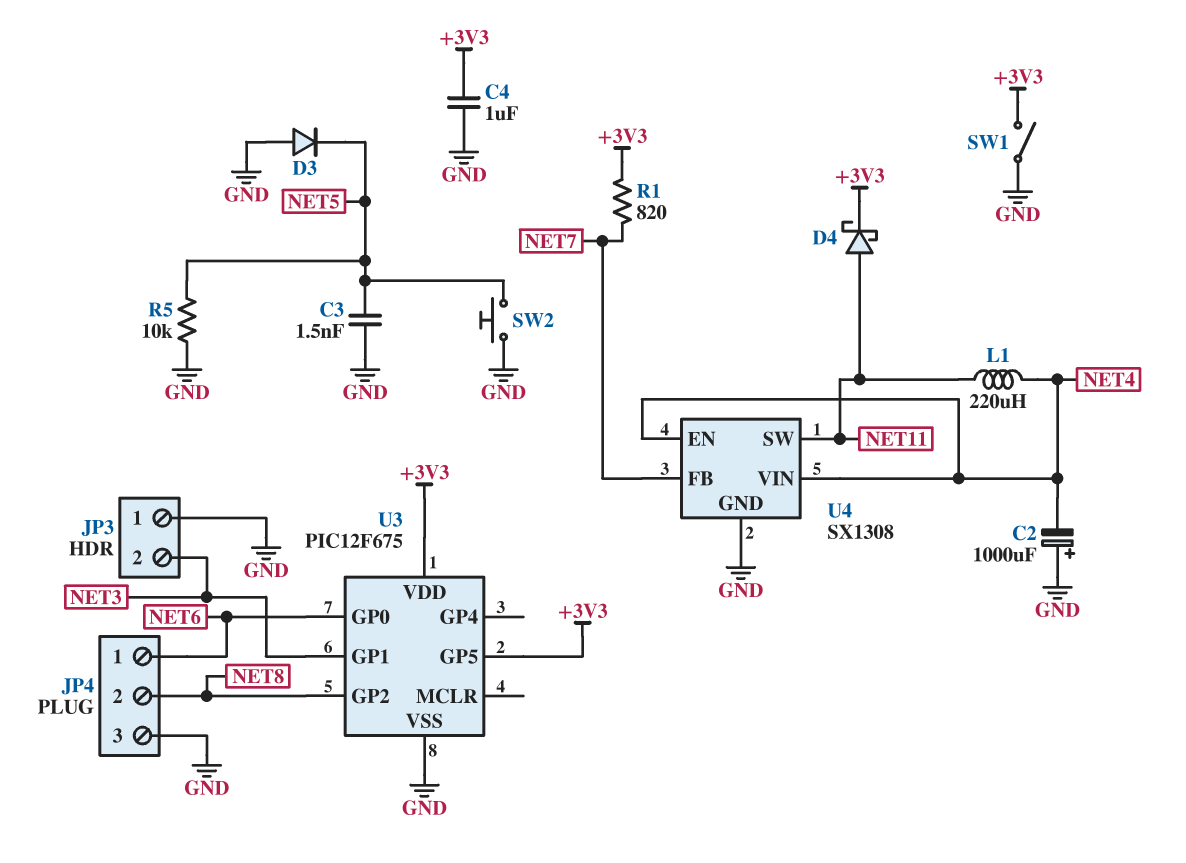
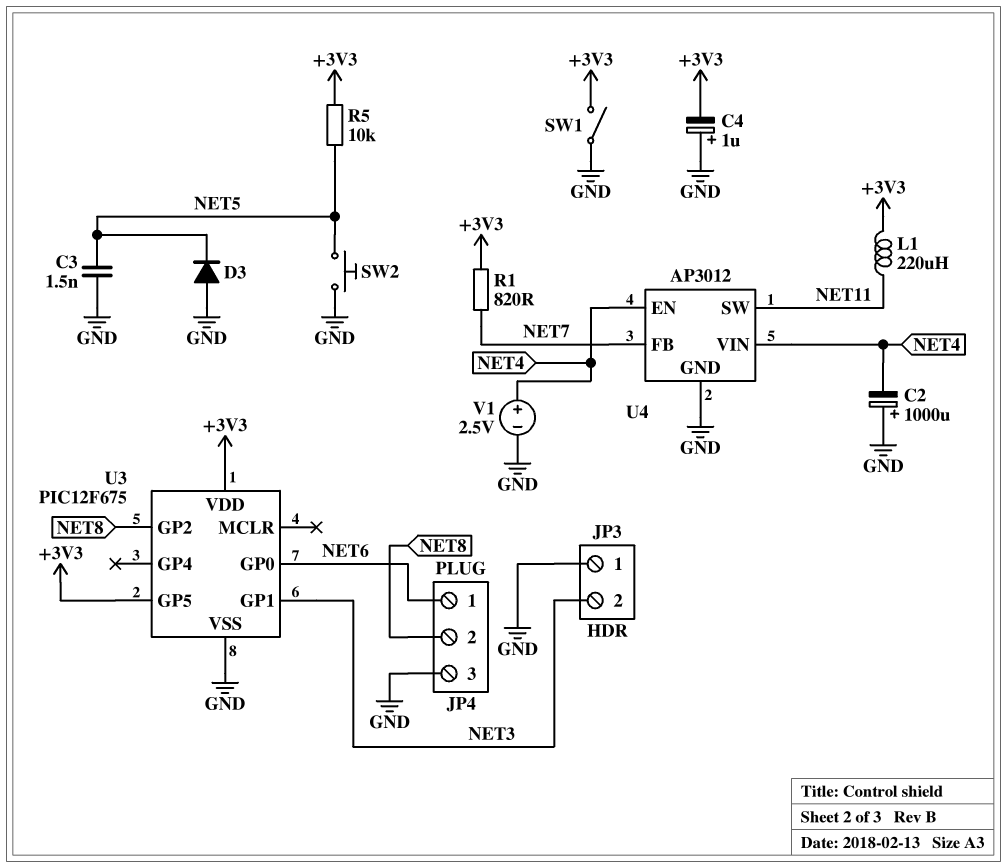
C4: 1uF (+3V3, GND) -> 1uF (plus GND, minus +3V3)
D4: schottky (A NET11, K +3V3) -> none
L1: 220uH (NET4, NET11) -> 220uH (+3V3, NET11)
R5: 10k (GND, NET5) -> 10k (+3V3, NET5)
U4: SX1308 -> AP3012
V1: none -> 2.5V (plus NET4, minus GND)

